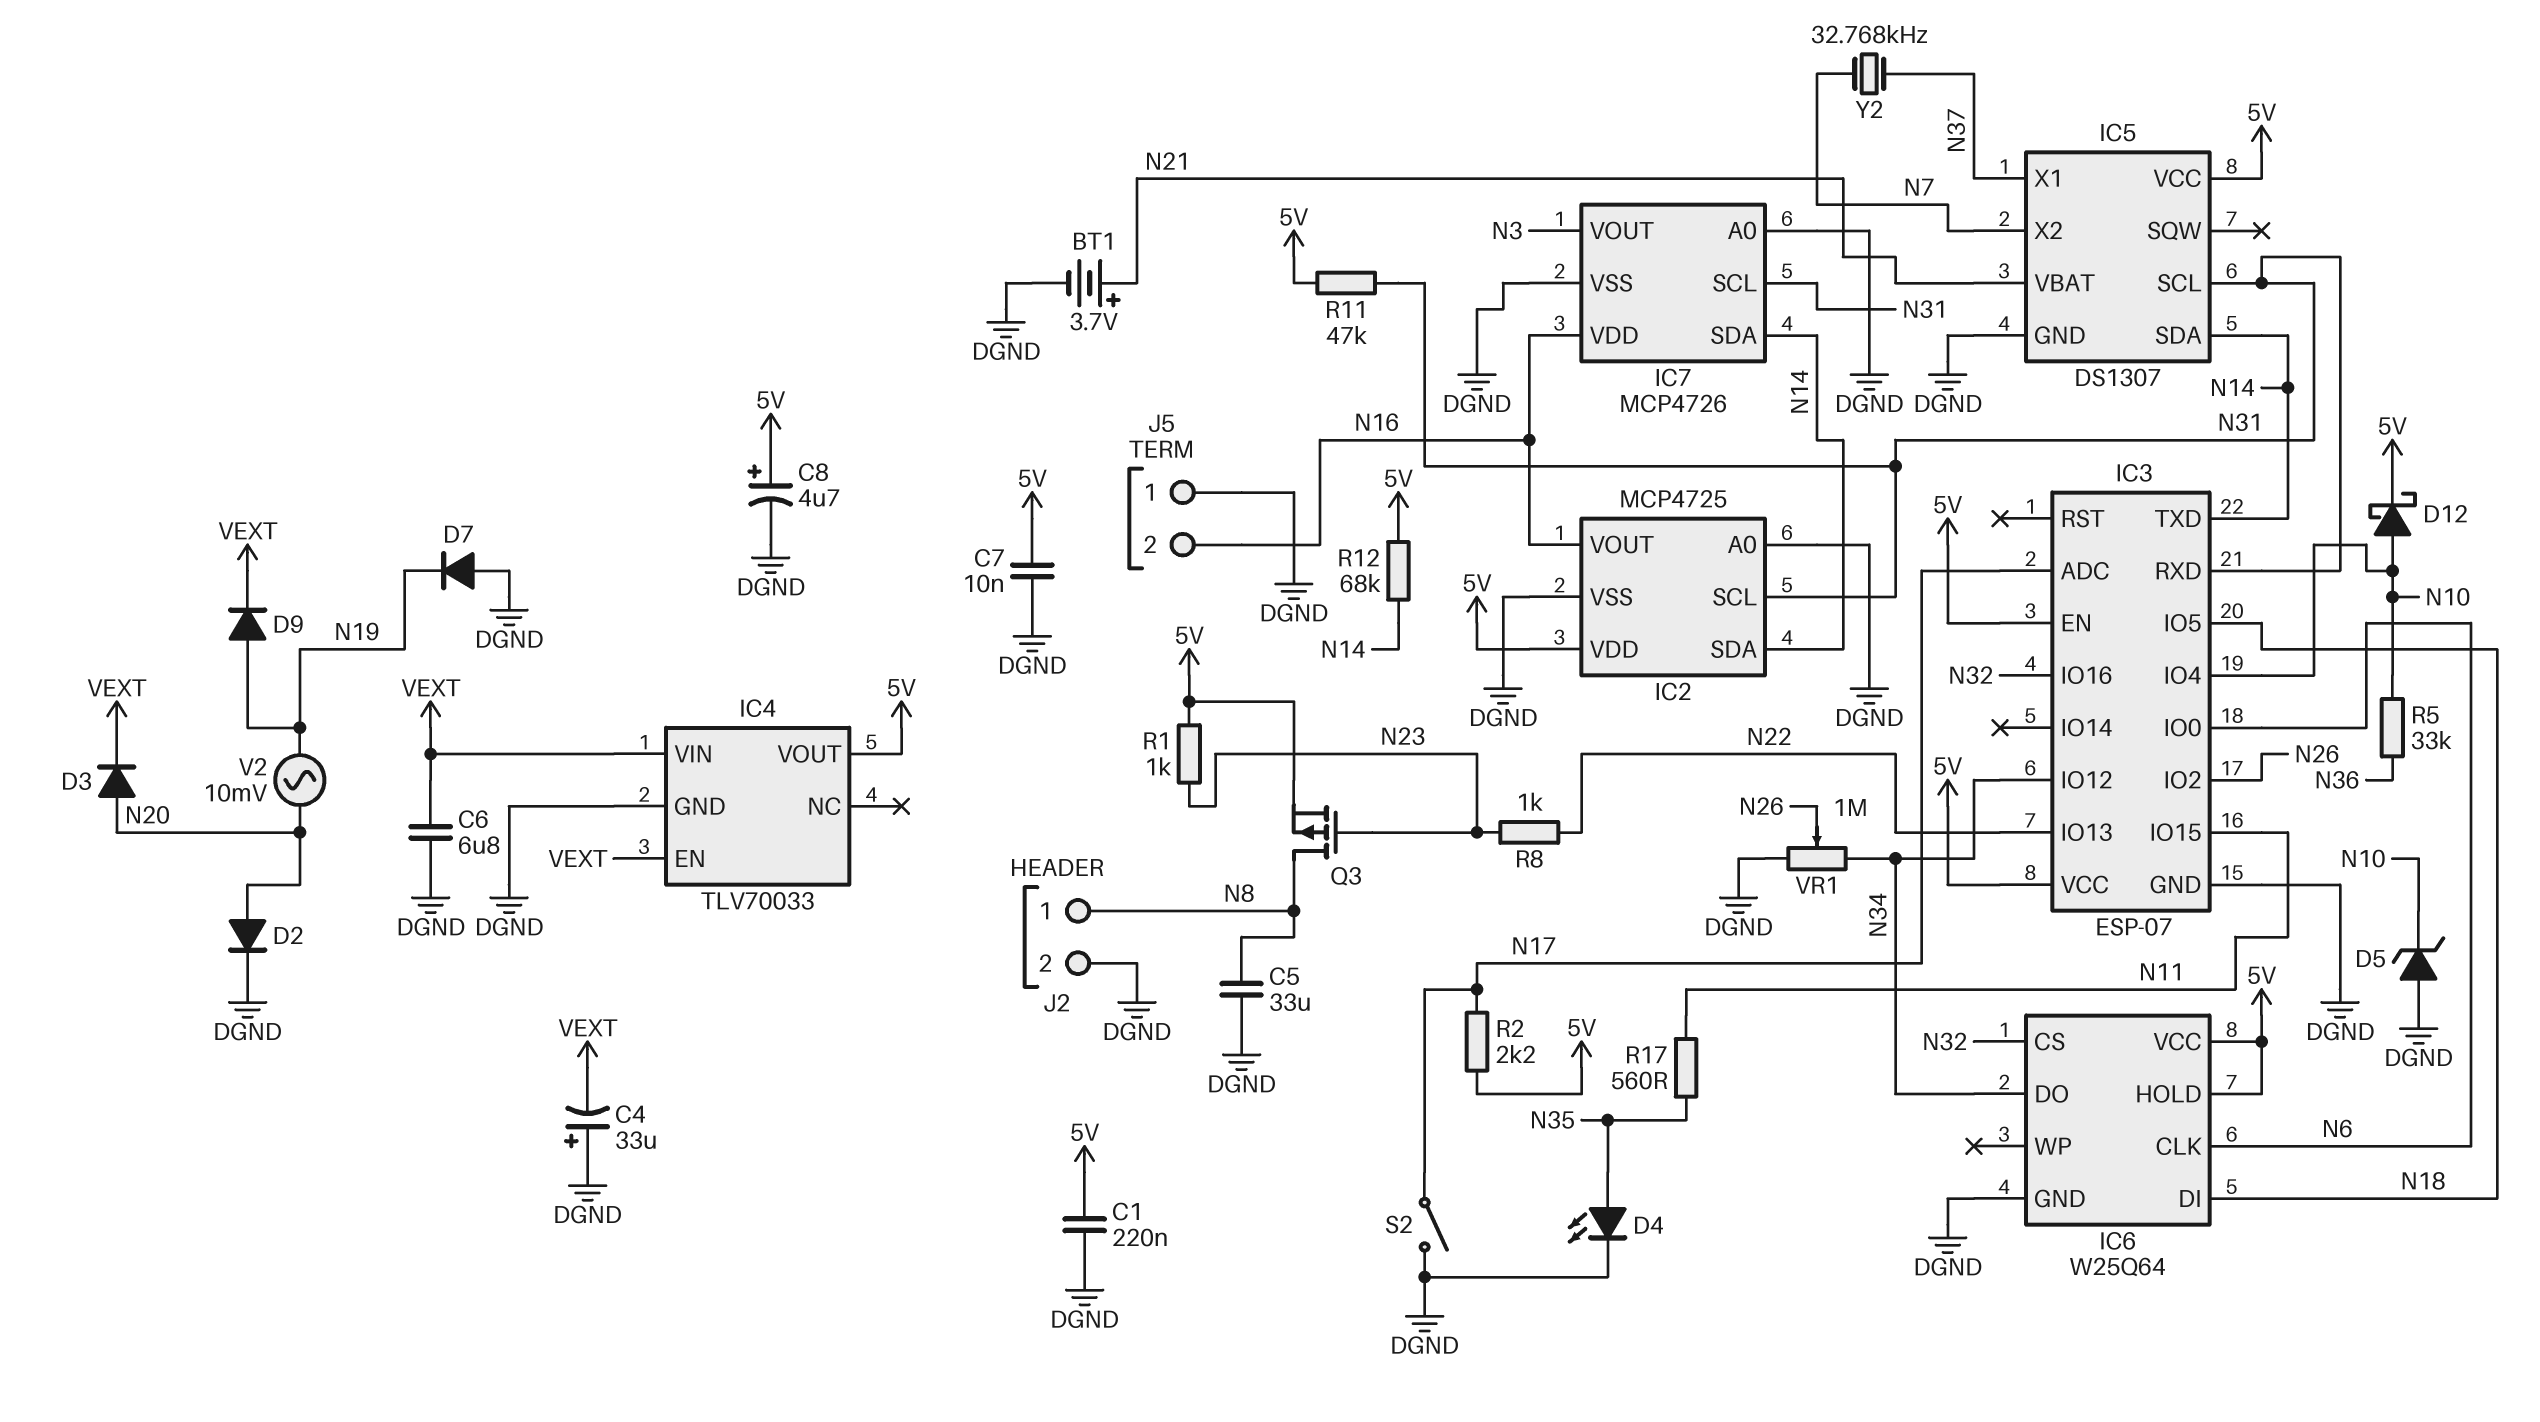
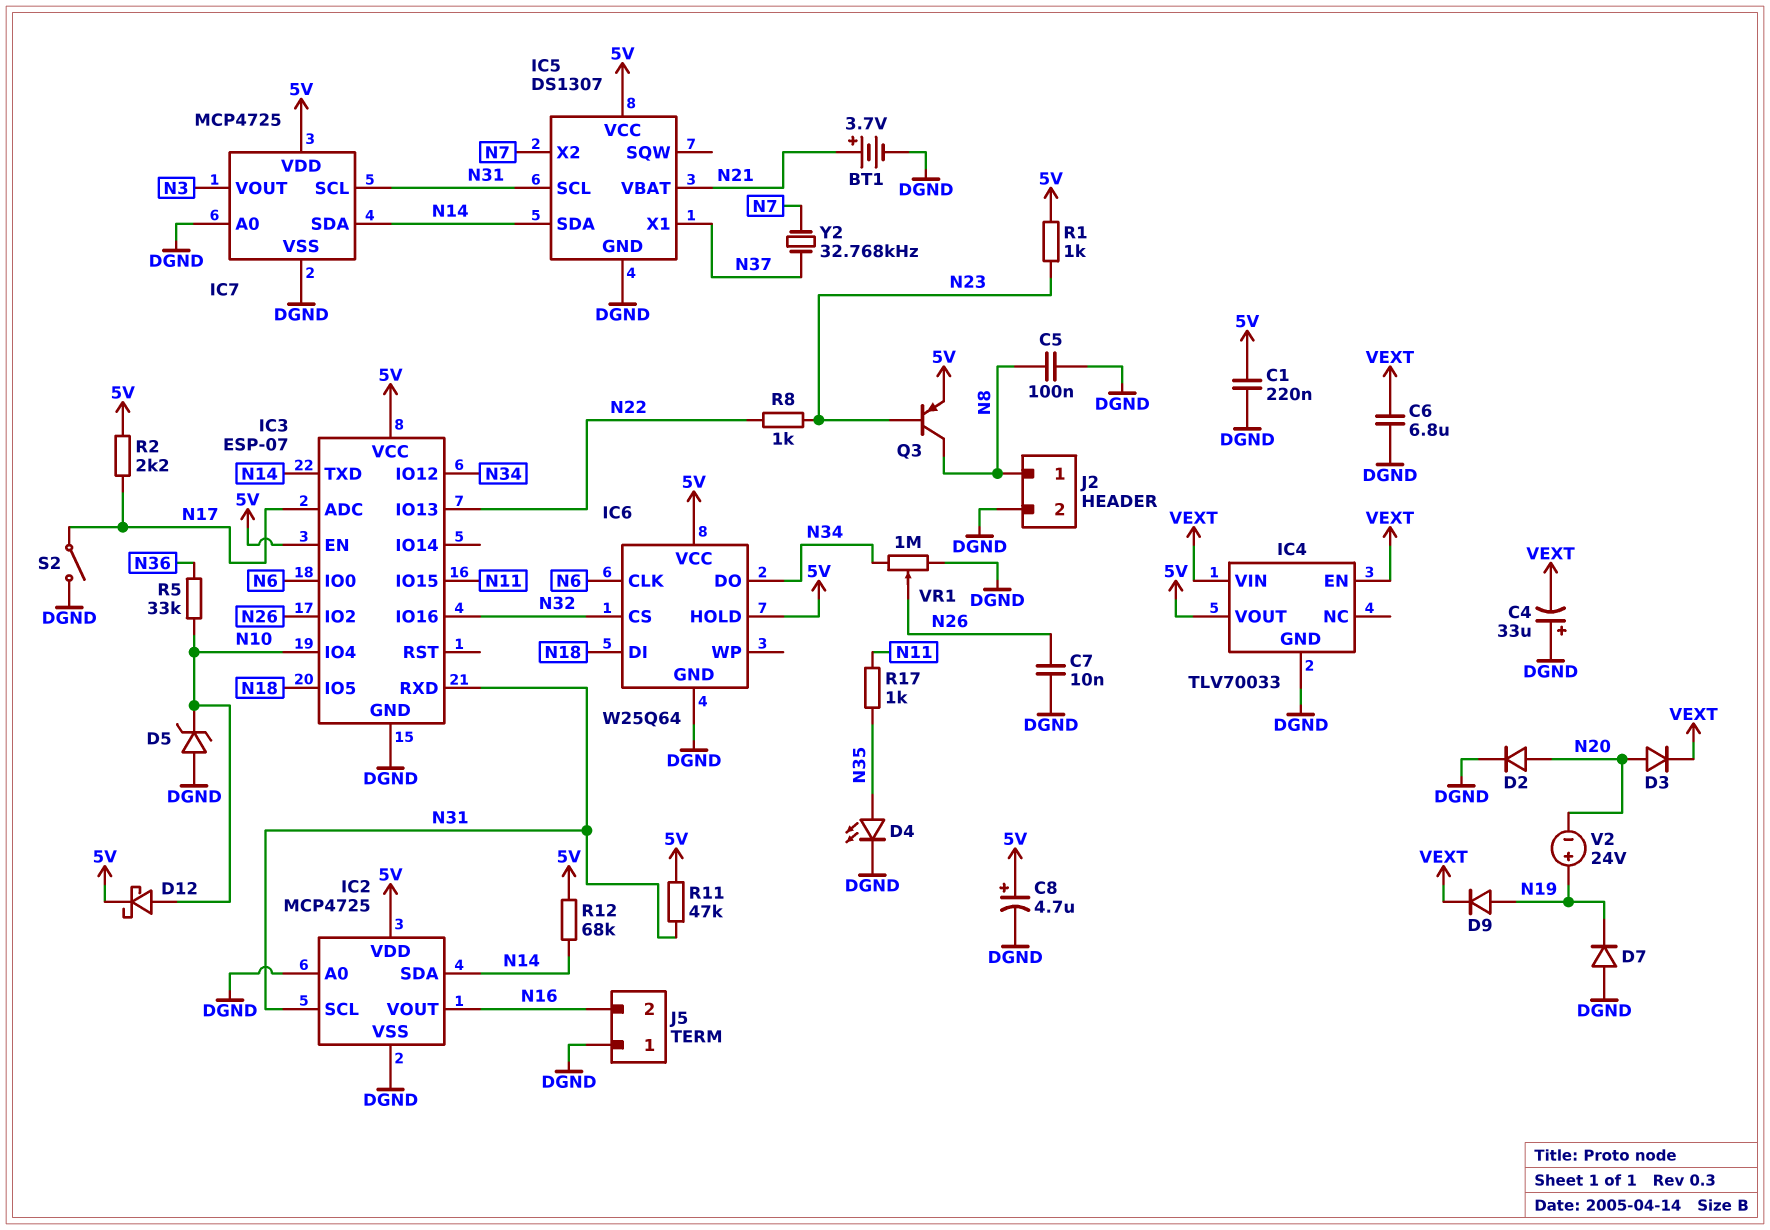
C5: 33uF (DGND, N8) -> 100nF (DGND, N8)
C7: 10nF (5V, DGND) -> 10nF (DGND, N26)
IC7: MCP4726 -> MCP4725
IC7 pin VDD: N16 -> 5V
Q3: PMOS (G N23, D N8, S 5V) -> PNP (B N23, C N8, E 5V)
R17: 560 (N11, N35) -> 1k (N11, N35)
V2: AC 10mV (N19, N20) -> 24V (plus N19, minus N20)

